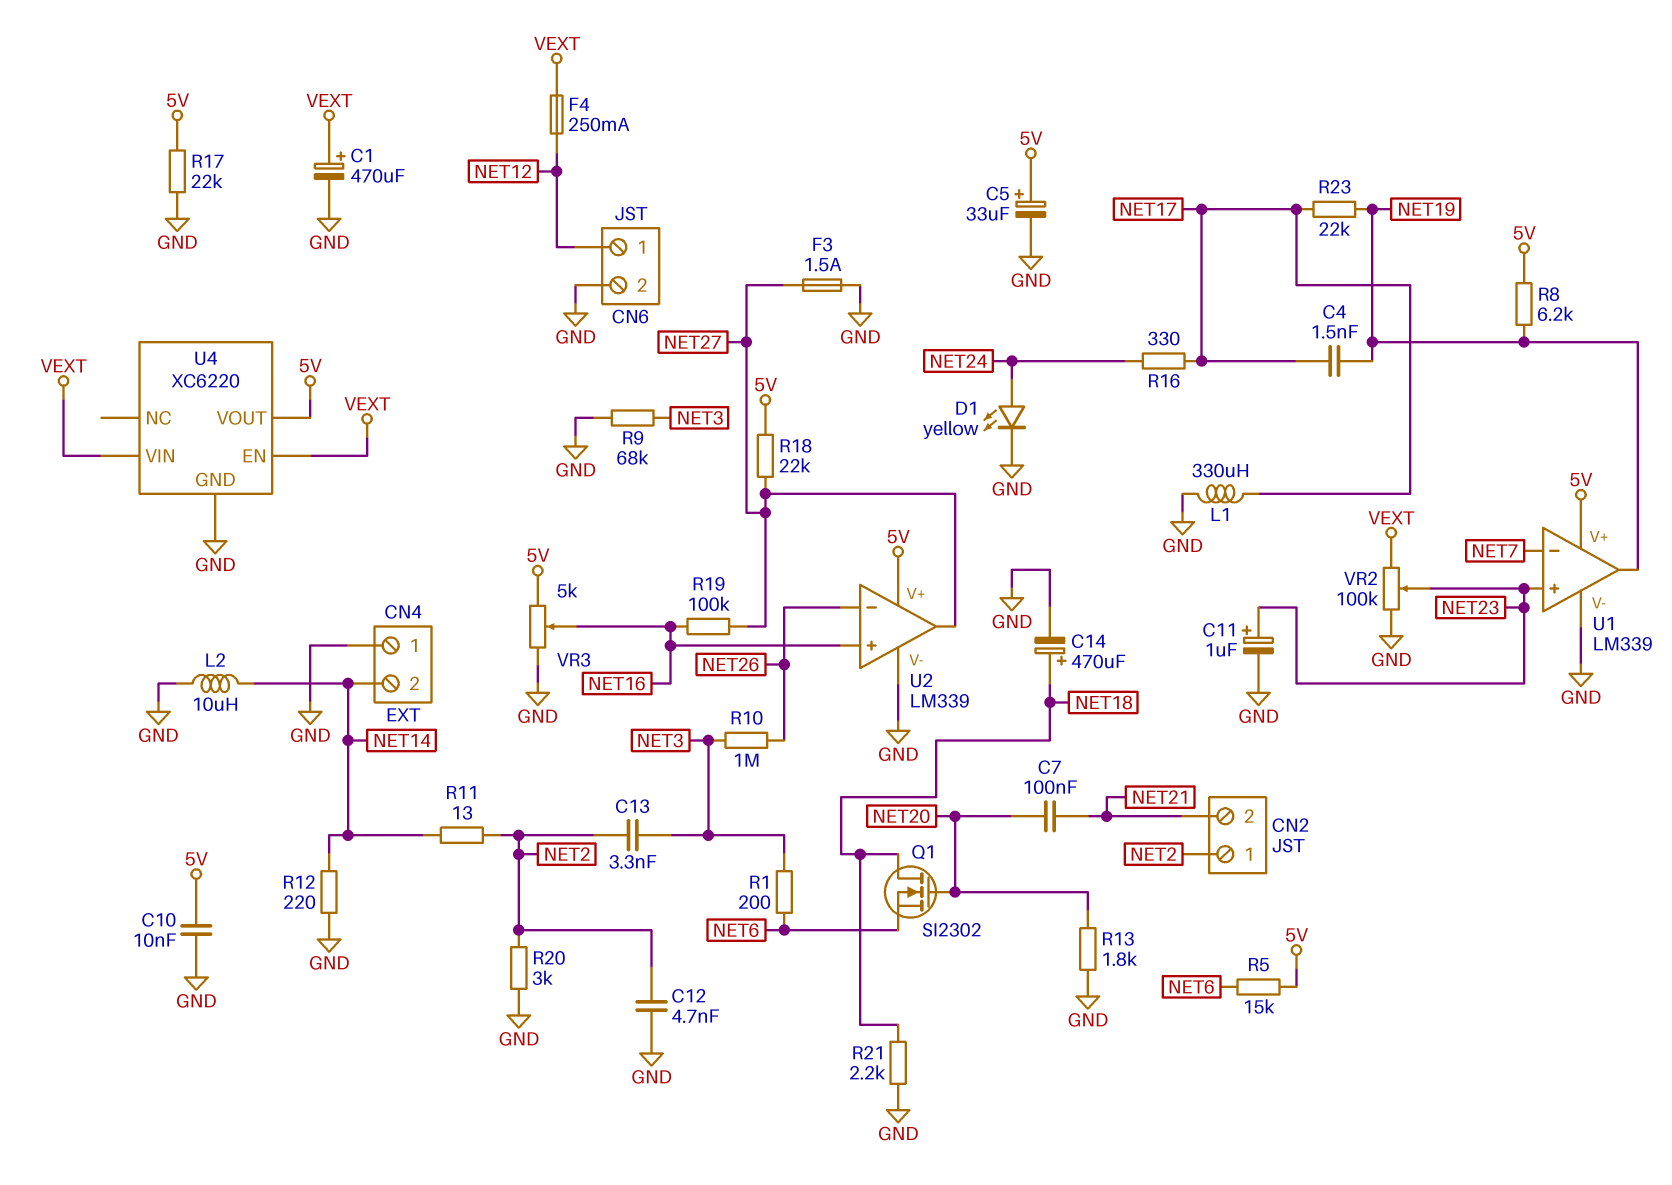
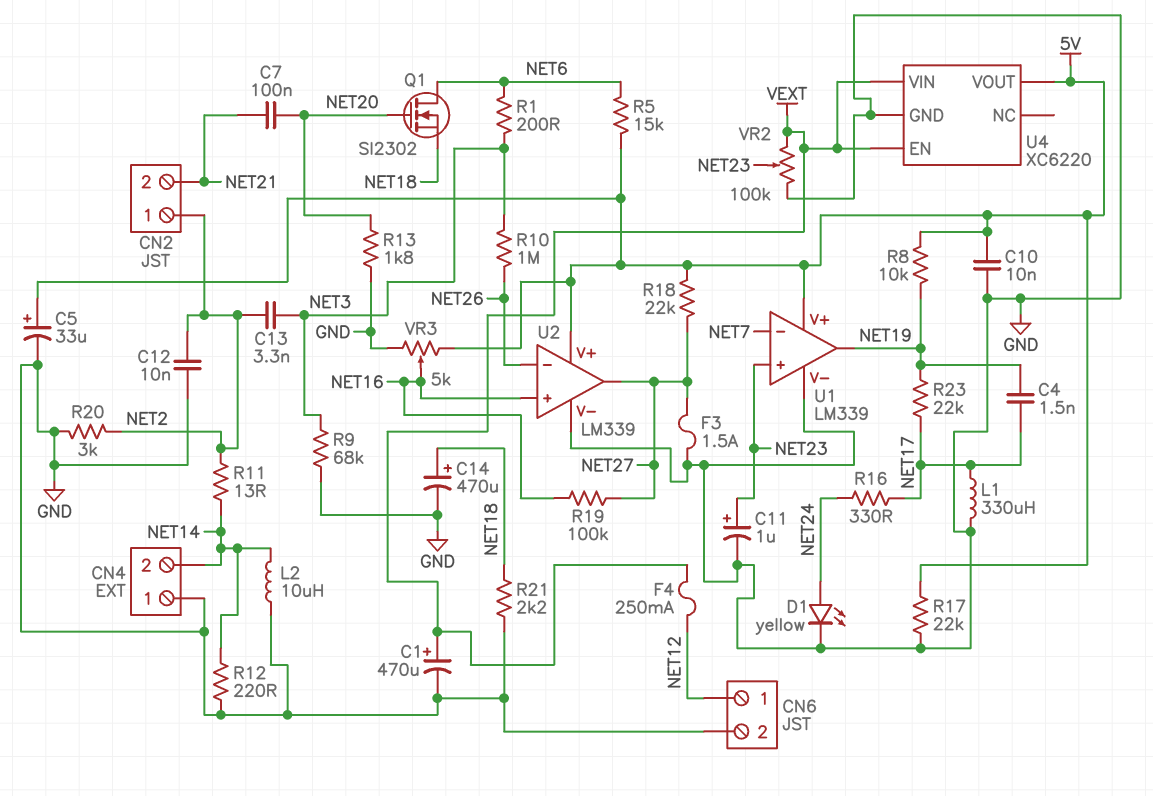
C12: 4.7nF (GND, NET2) -> 10nF (GND, NET2)
Q1: NMOS SI2302 (G NET20, D NET18, S NET6) -> NMOS SI2302 (G NET20, D NET6, S NET18)
R8: 6.2k (5V, NET19) -> 10k (5V, NET19)

